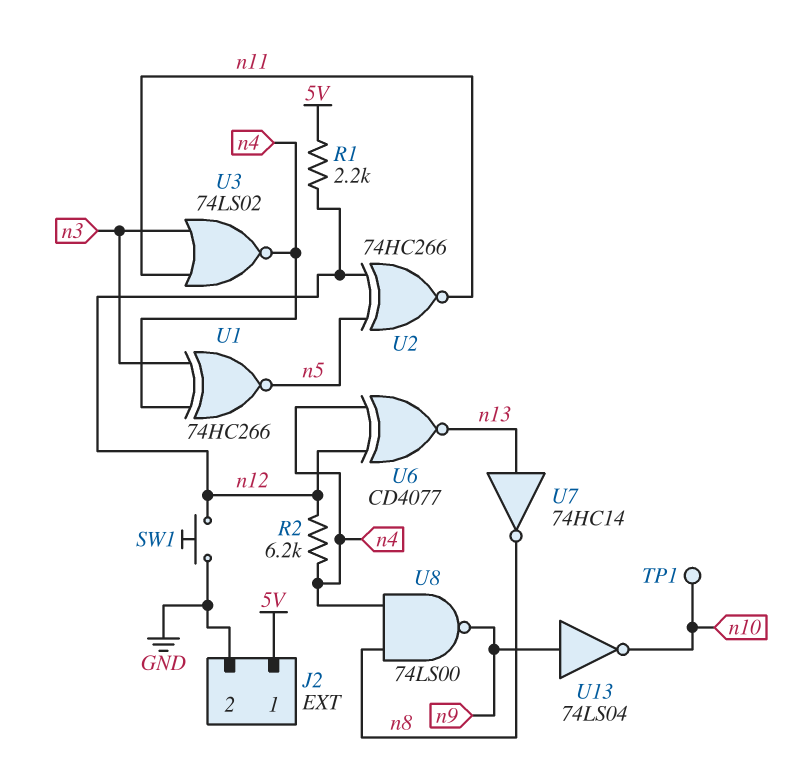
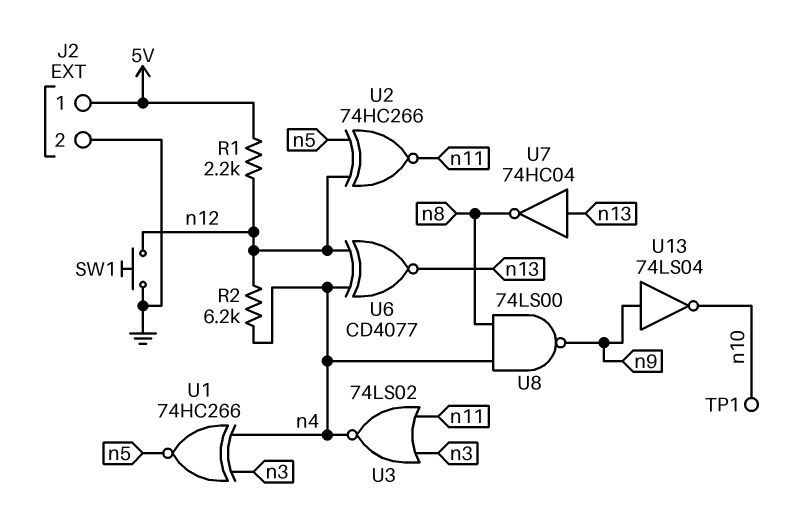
U7: NOT 74HC14 (in n13, out n8) -> NOT 74HC04 (in n13, out n8)

